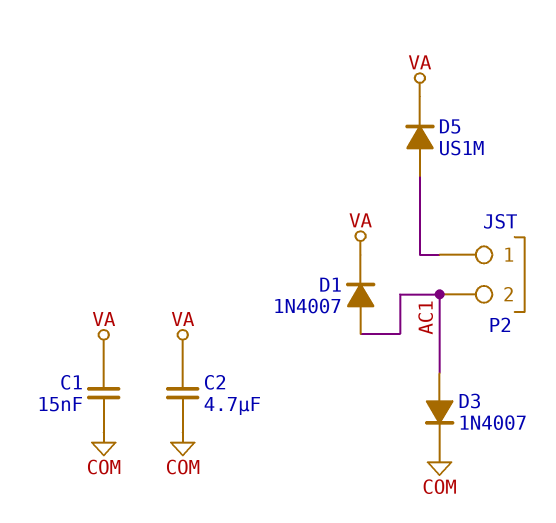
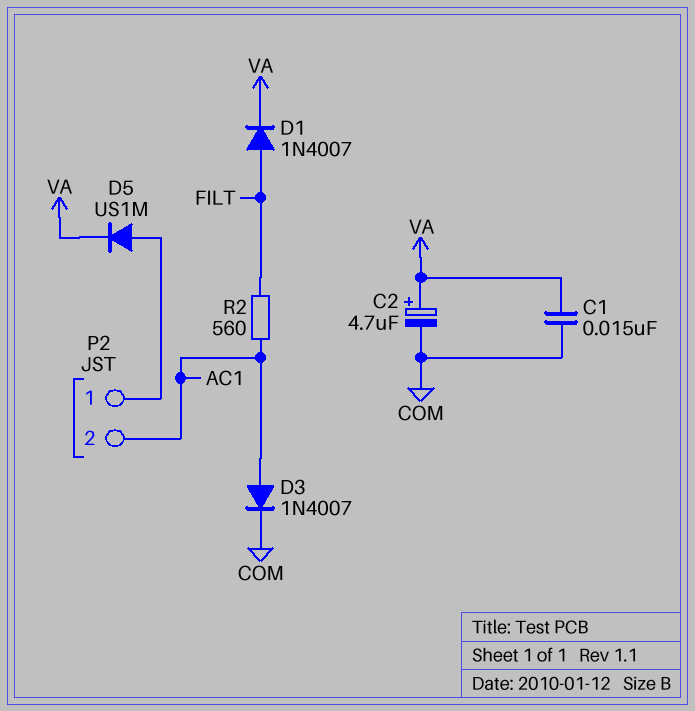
C2: 4.7uF (COM, VA) -> 4.7uF (plus VA, minus COM)
D1: diode 1N4007 (A AC1, K VA) -> diode 1N4007 (A FILT, K VA)
R2: none -> 560 (AC1, FILT)

